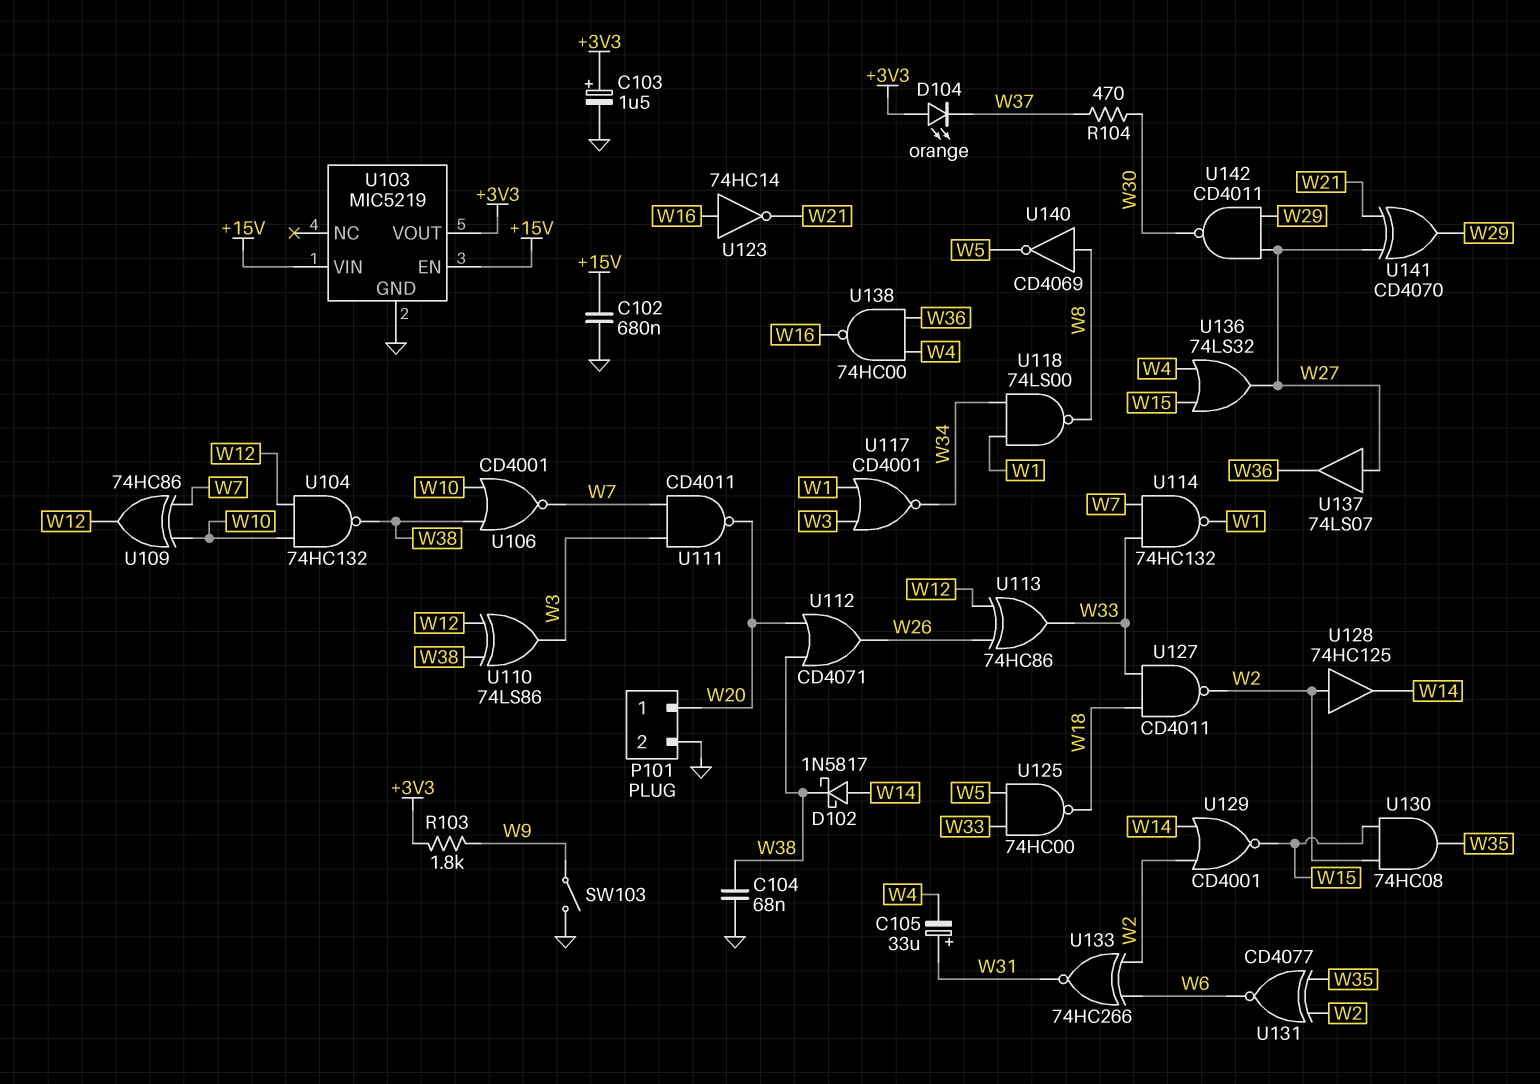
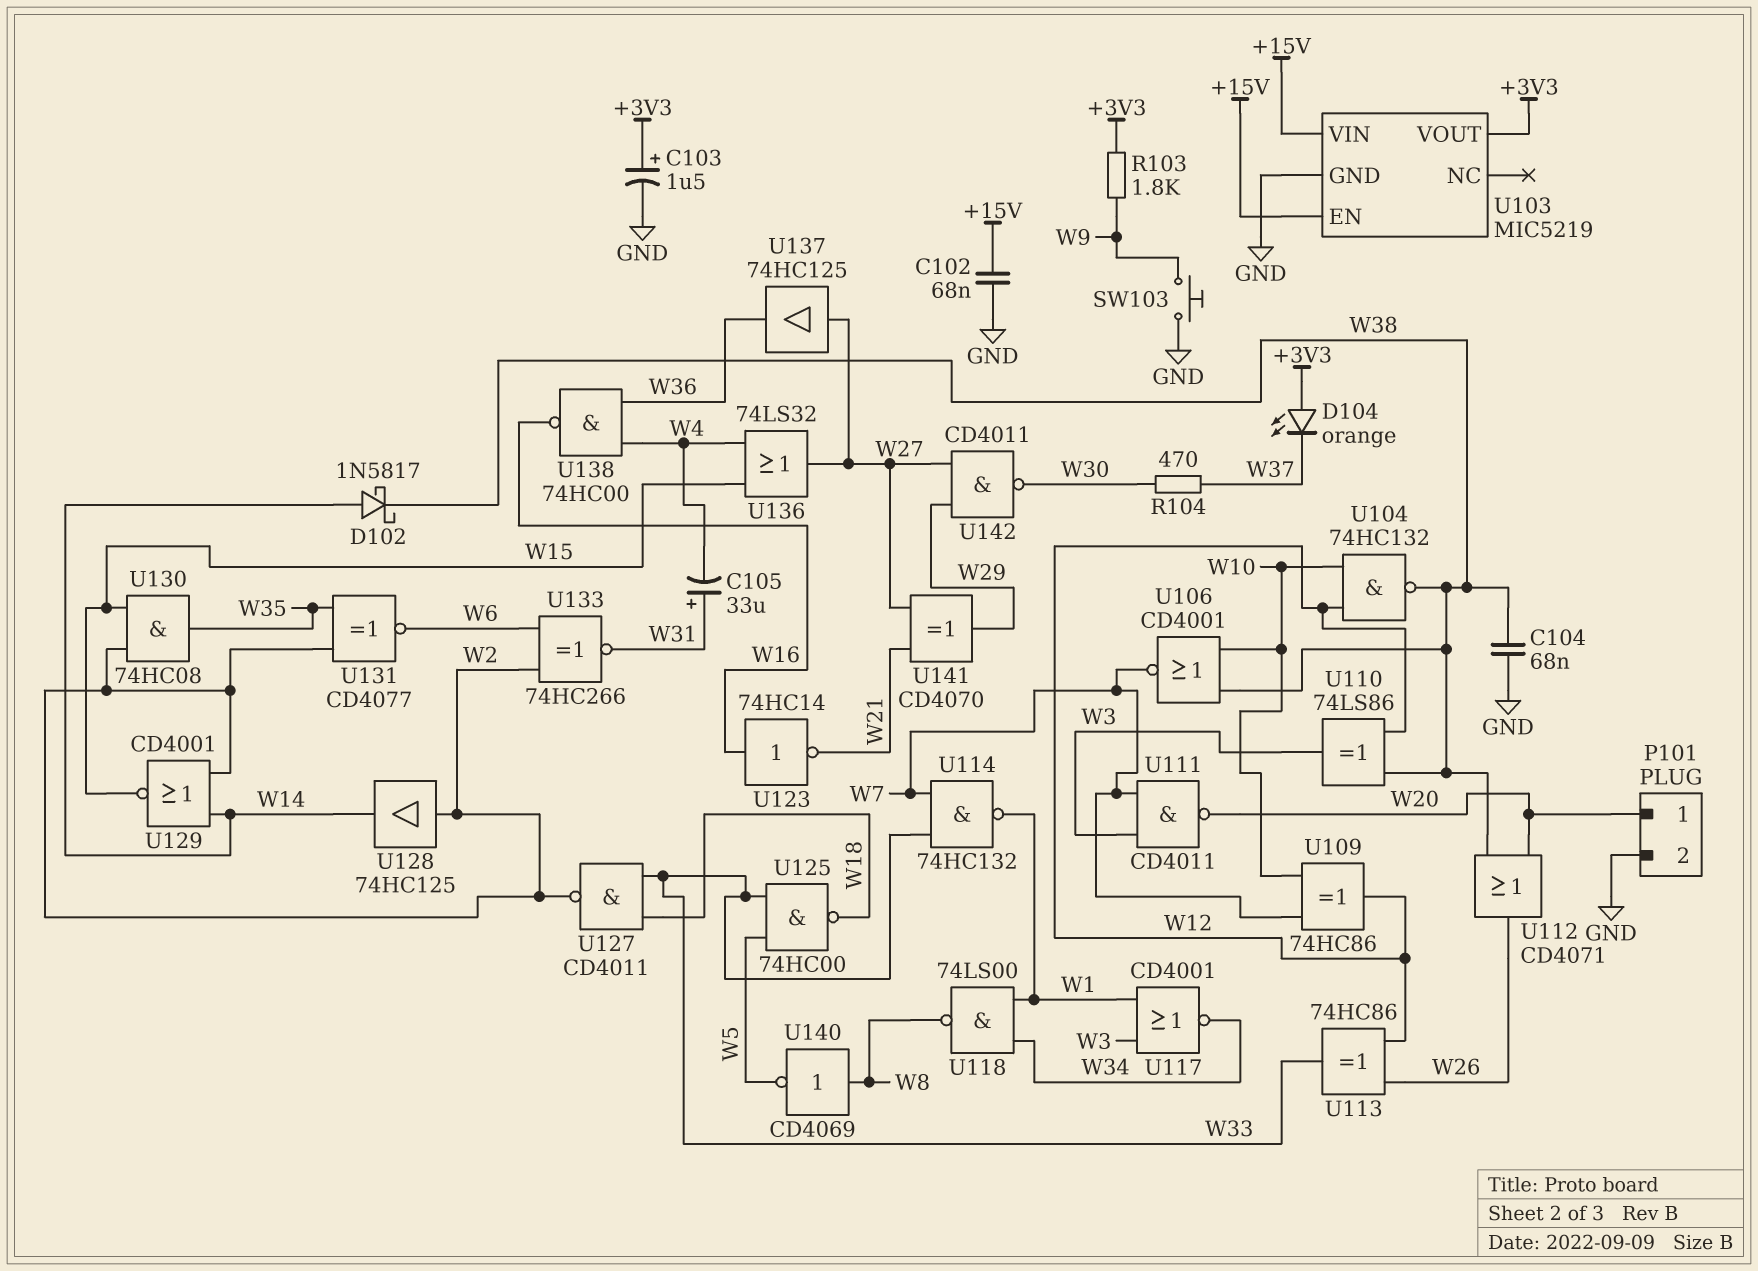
C102: 680nF (+15V, GND) -> 68nF (+15V, GND)
SW103: switch (GND, W9) -> button (GND, W9)
U137: buffer 74LS07 (in W27, out W36) -> buffer 74HC125 (in W27, out W36)

